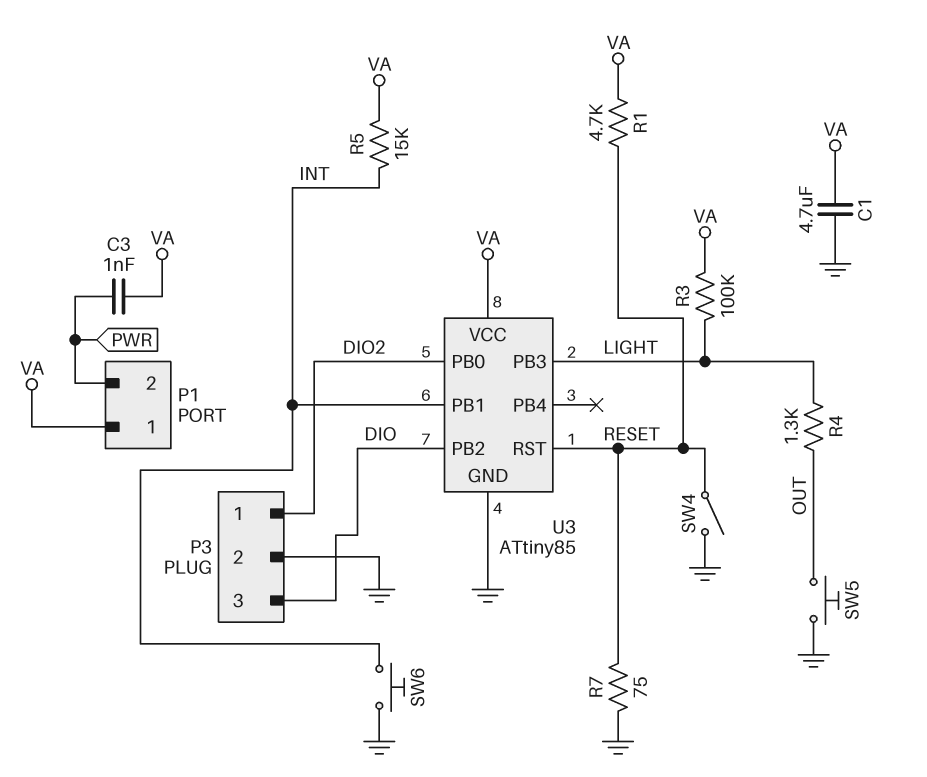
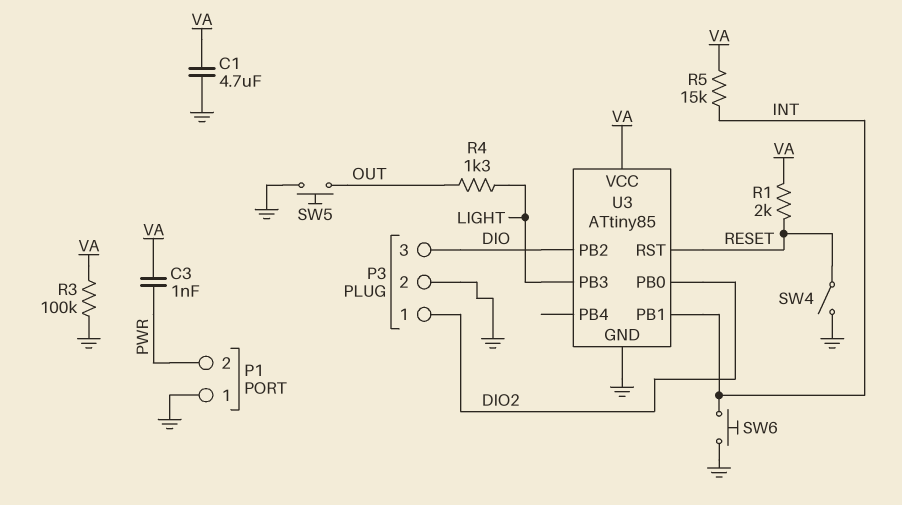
P1 pin 1: VA -> GND
R1: 4.7k (RESET, VA) -> 2k (RESET, VA)
R3: 100k (LIGHT, VA) -> 100k (GND, VA)
R7: 75 (GND, RESET) -> none

